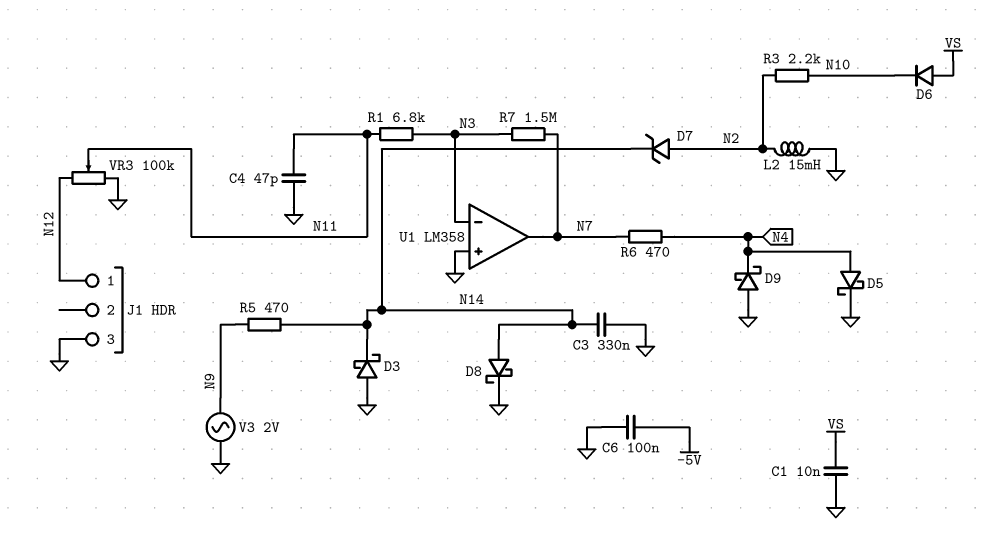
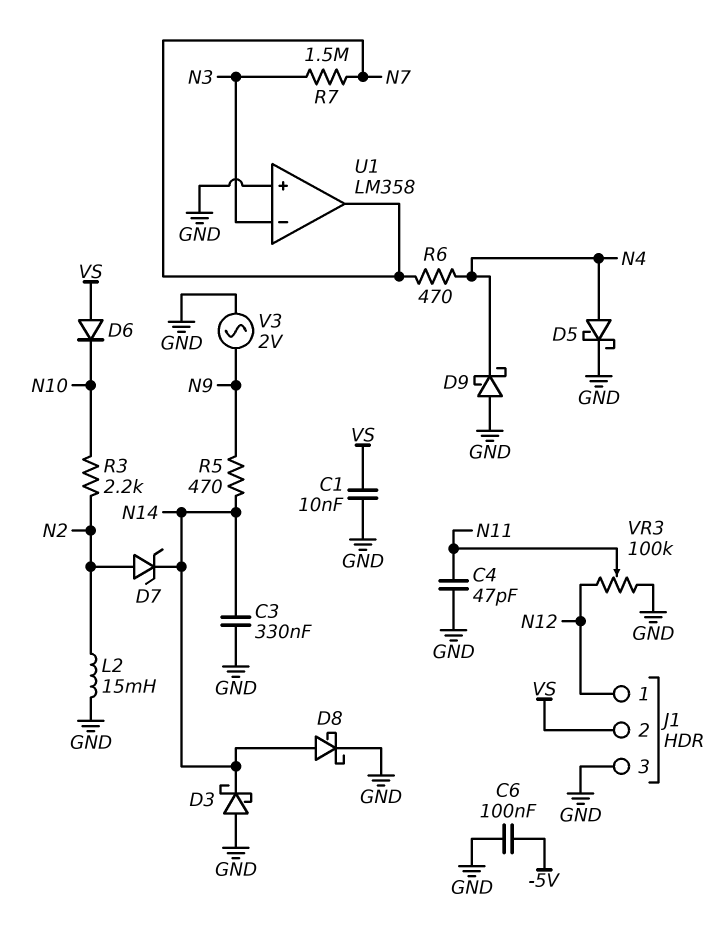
J1 pin 2: none -> VS
R1: 6.8k (N3, N11) -> none

